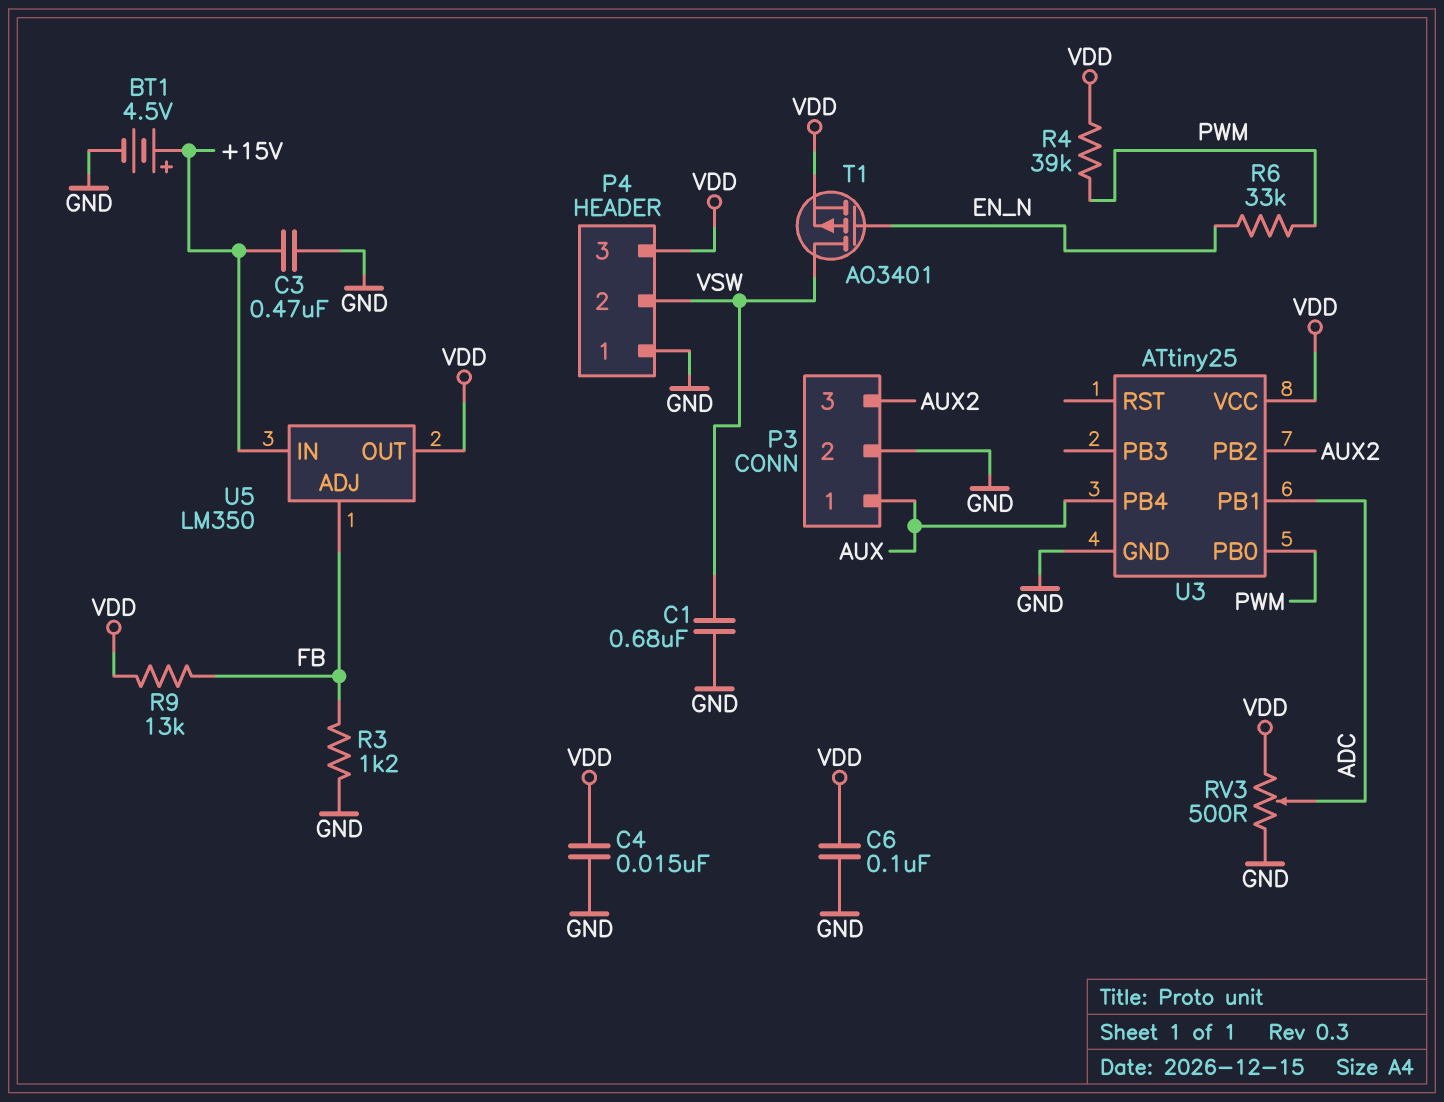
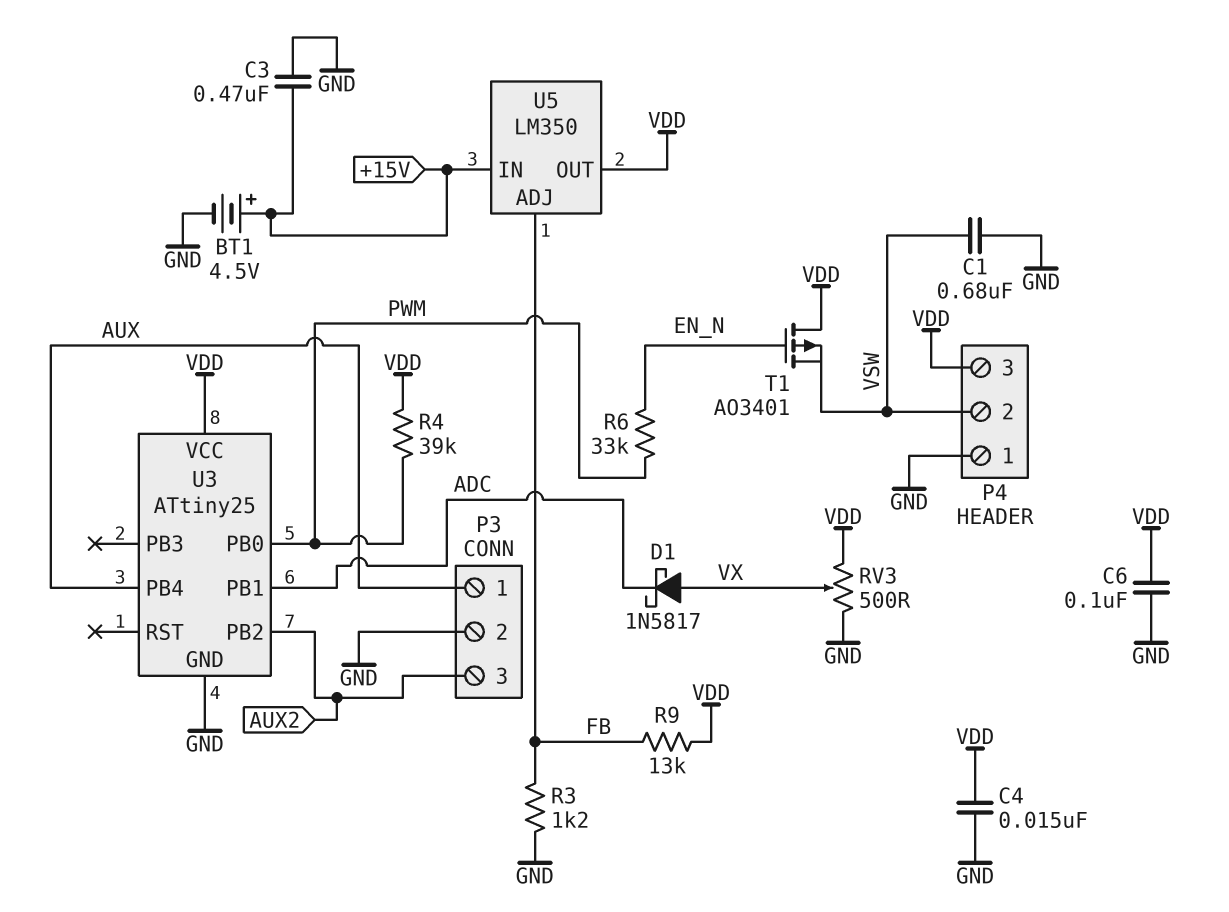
D1: none -> schottky 1N5817 (A VX, K ADC)
RV3: 500 (GND, VDD, wiper ADC) -> 500 (GND, VDD, wiper VX)
T1: PMOS AO3401 (G EN_N, D VSW, S VDD) -> PMOS AO3401 (G EN_N, D VDD, S VSW)

